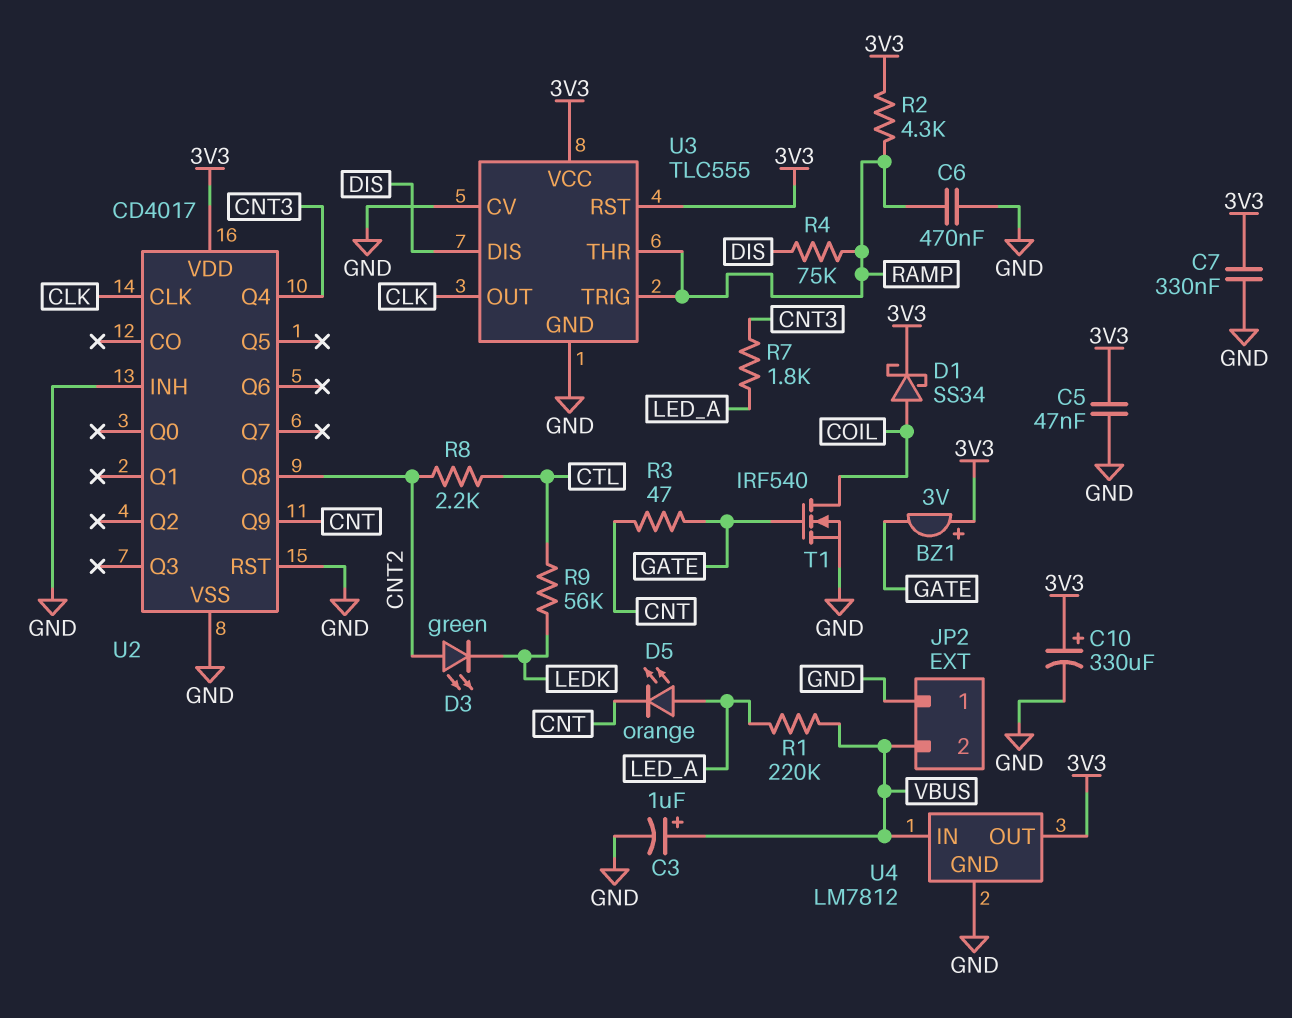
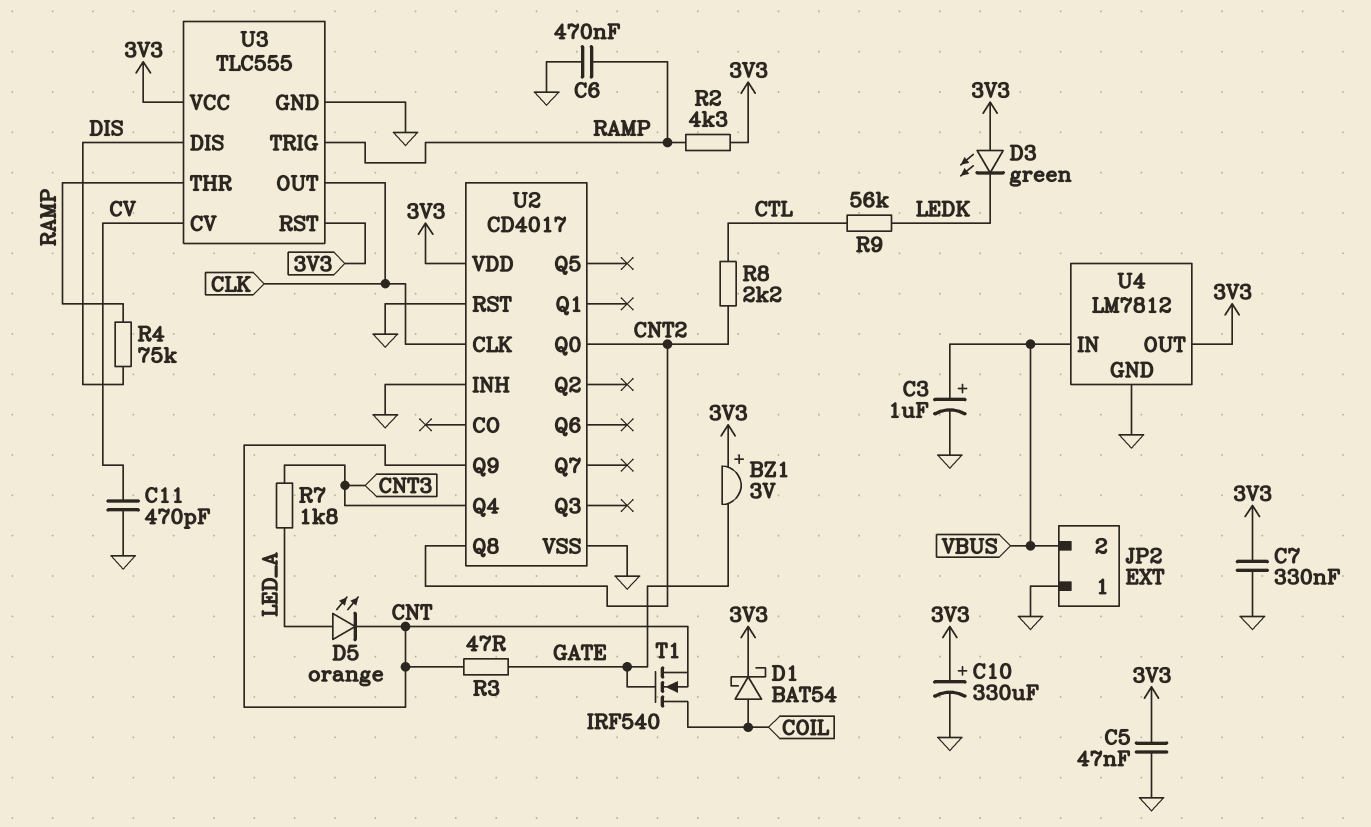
C11: none -> 470pF (CV, GND)
D1: schottky SS34 (A COIL, K 3V3) -> schottky BAT54 (A COIL, K 3V3)
D3: LED green (A CNT2, K LEDK) -> LED green (A 3V3, K LEDK)
R1: 220k (LED_A, VBUS) -> none
T1: NMOS IRF540 (G GATE, D COIL, S GND) -> NMOS IRF540 (G GATE, D COIL, S CNT)
U2 pin Q0: none -> CNT2
U3 pin CV: GND -> CV

